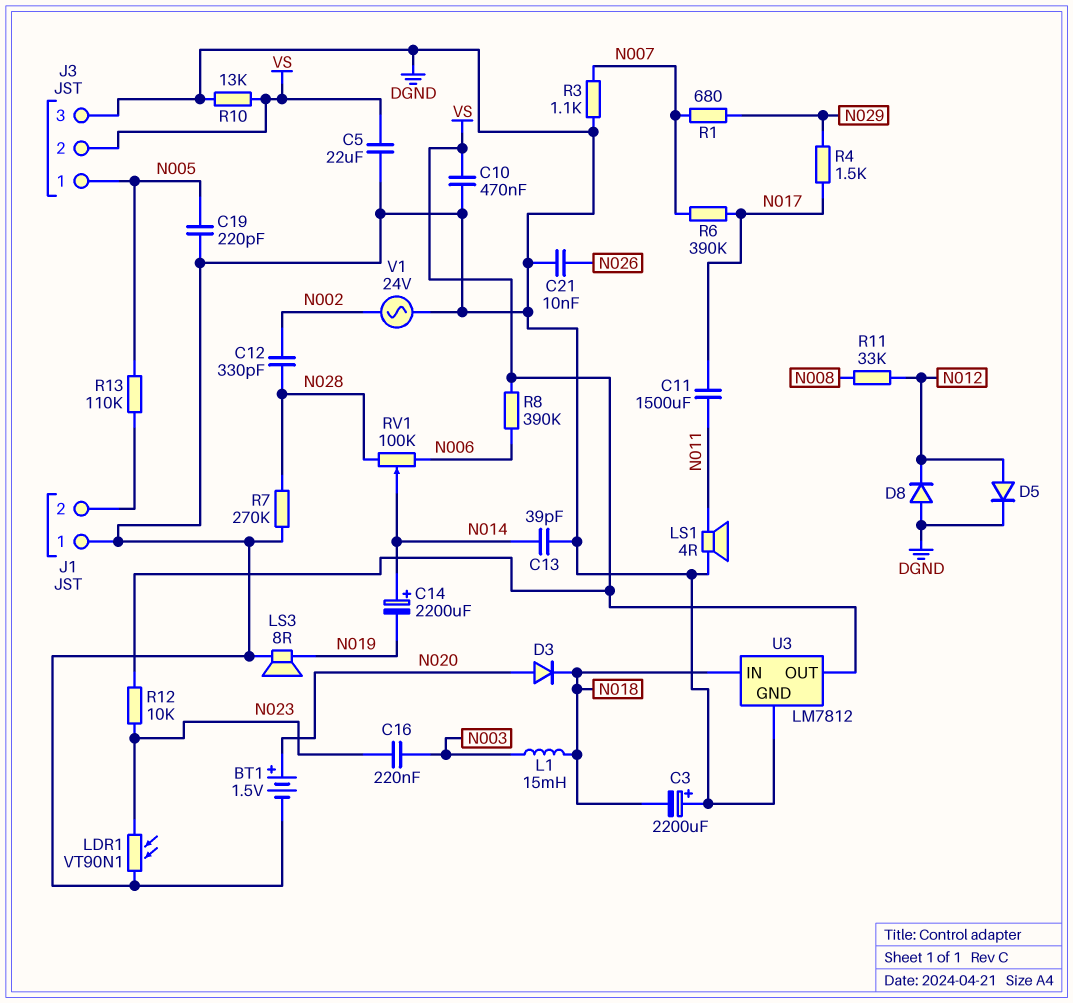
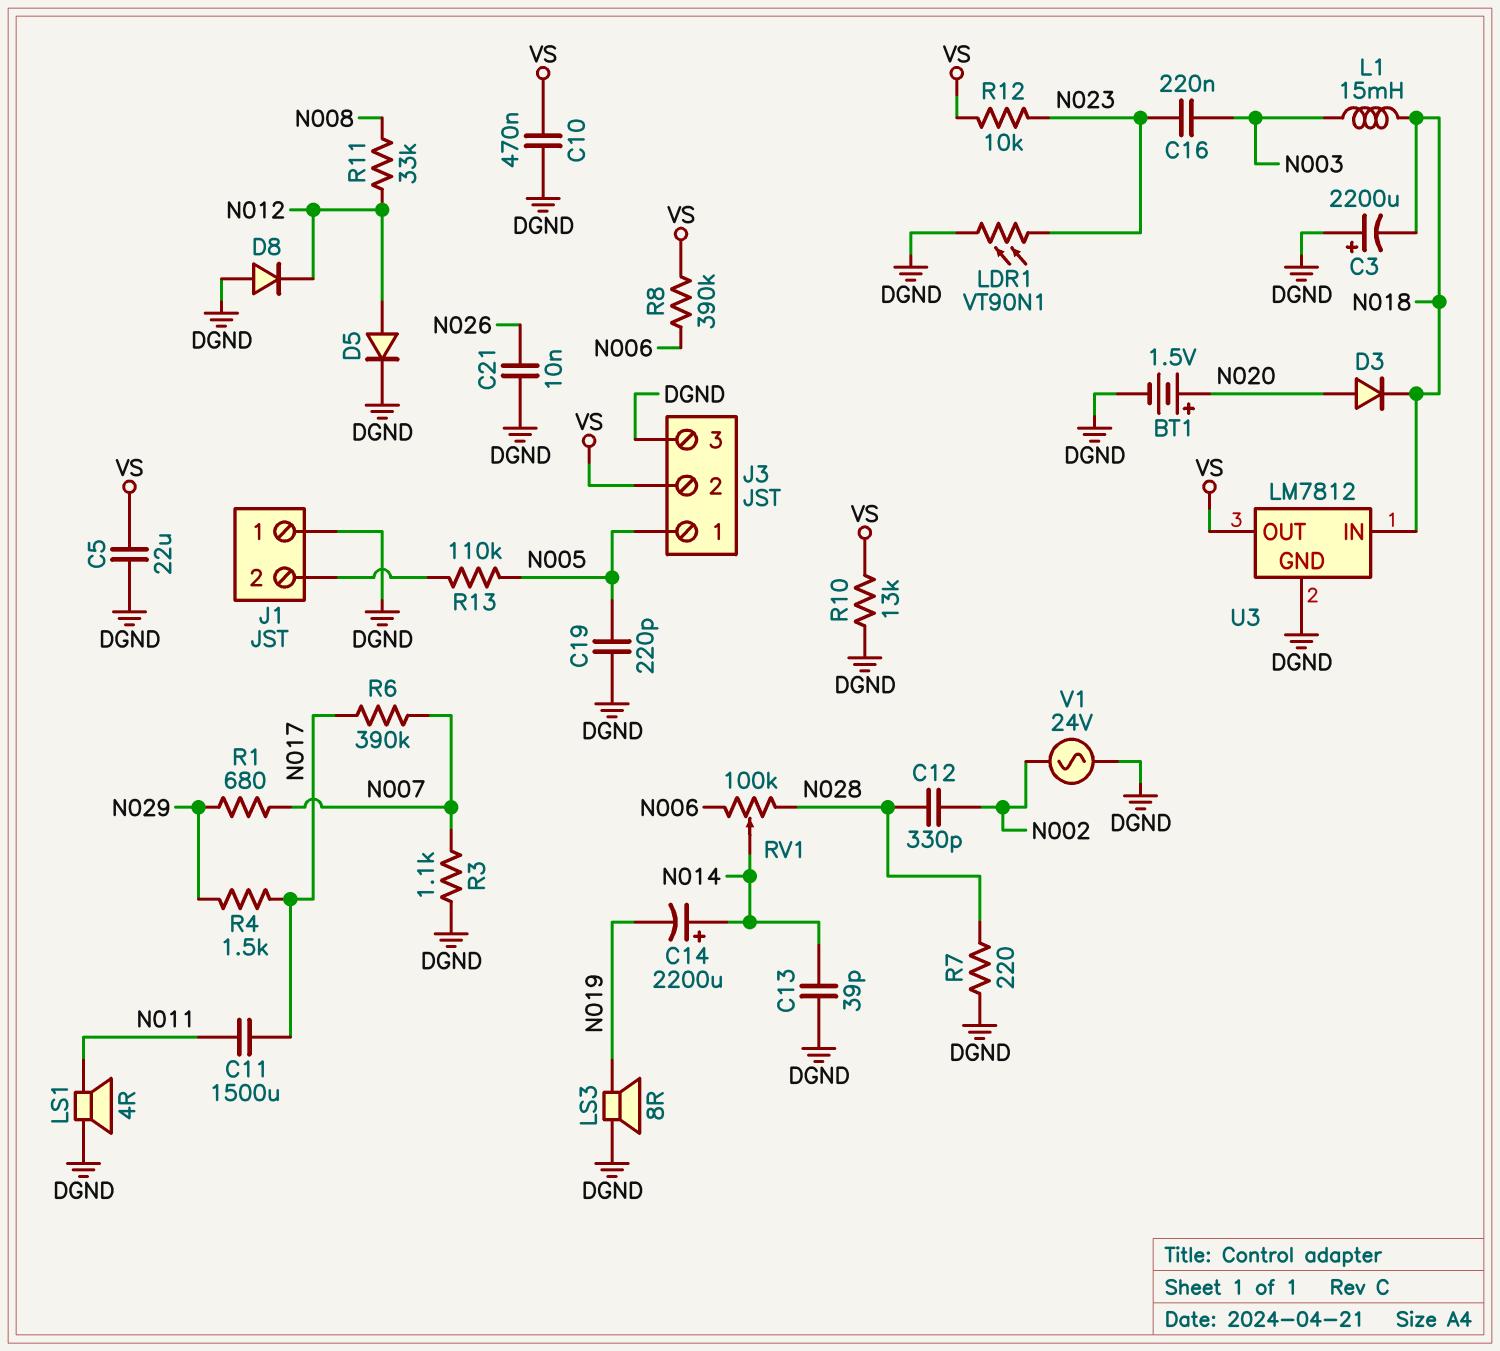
R7: 270k (DGND, N028) -> 220 (DGND, N028)

